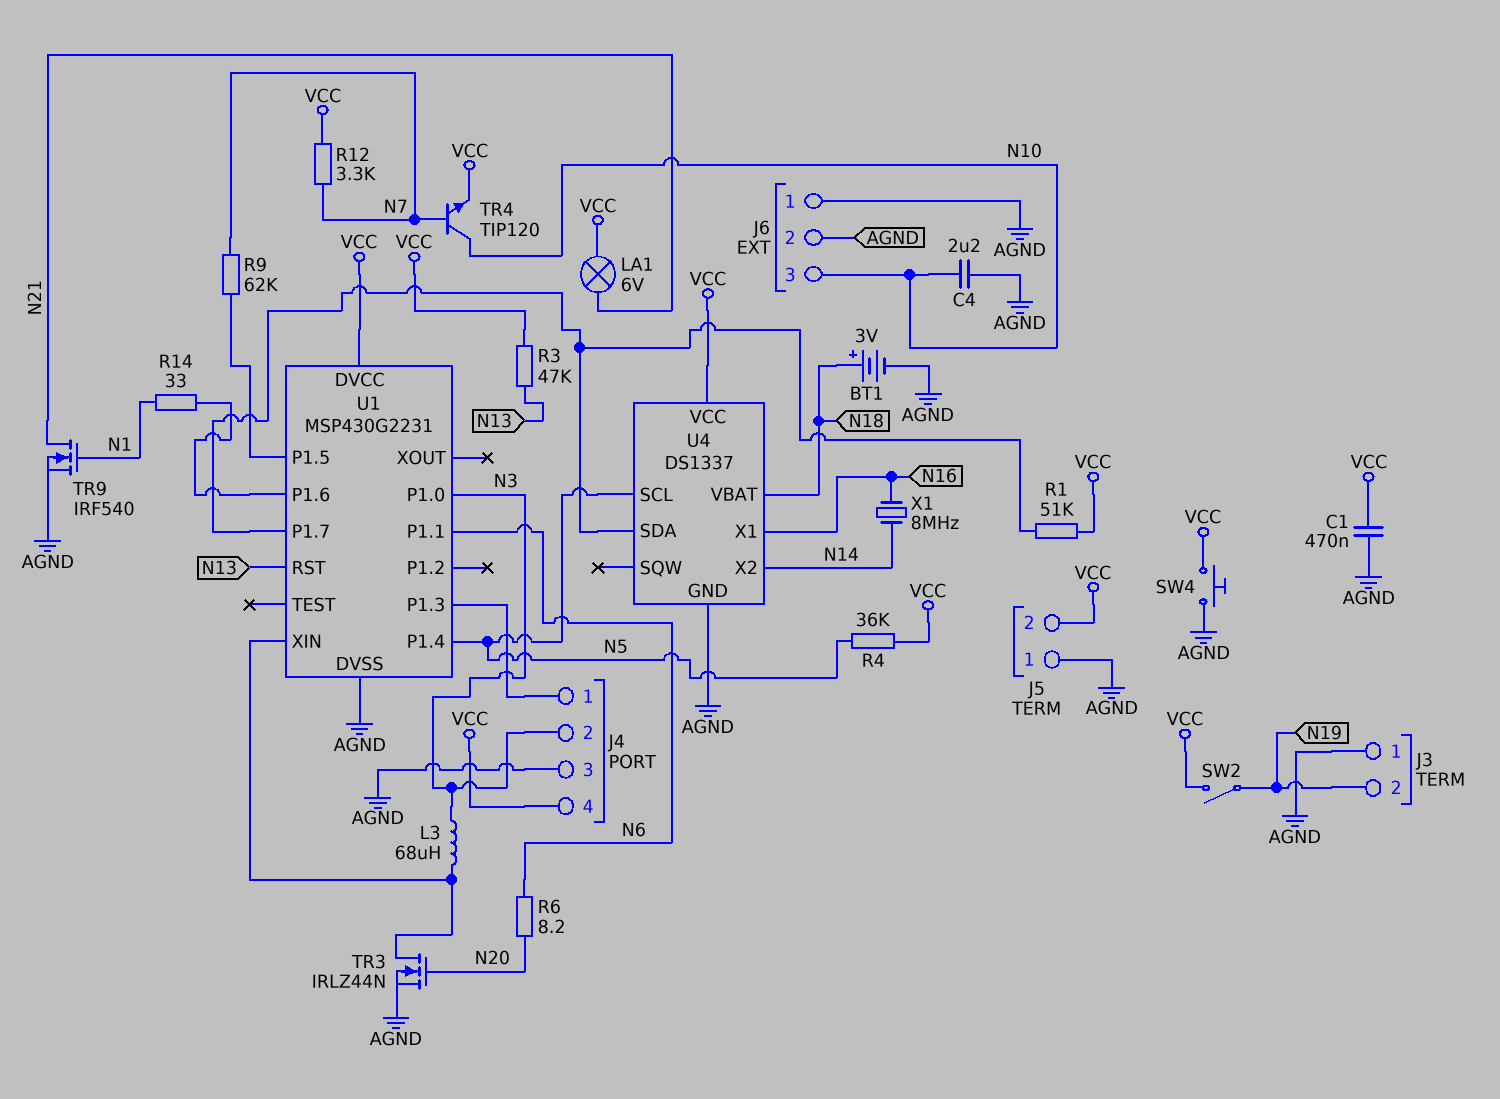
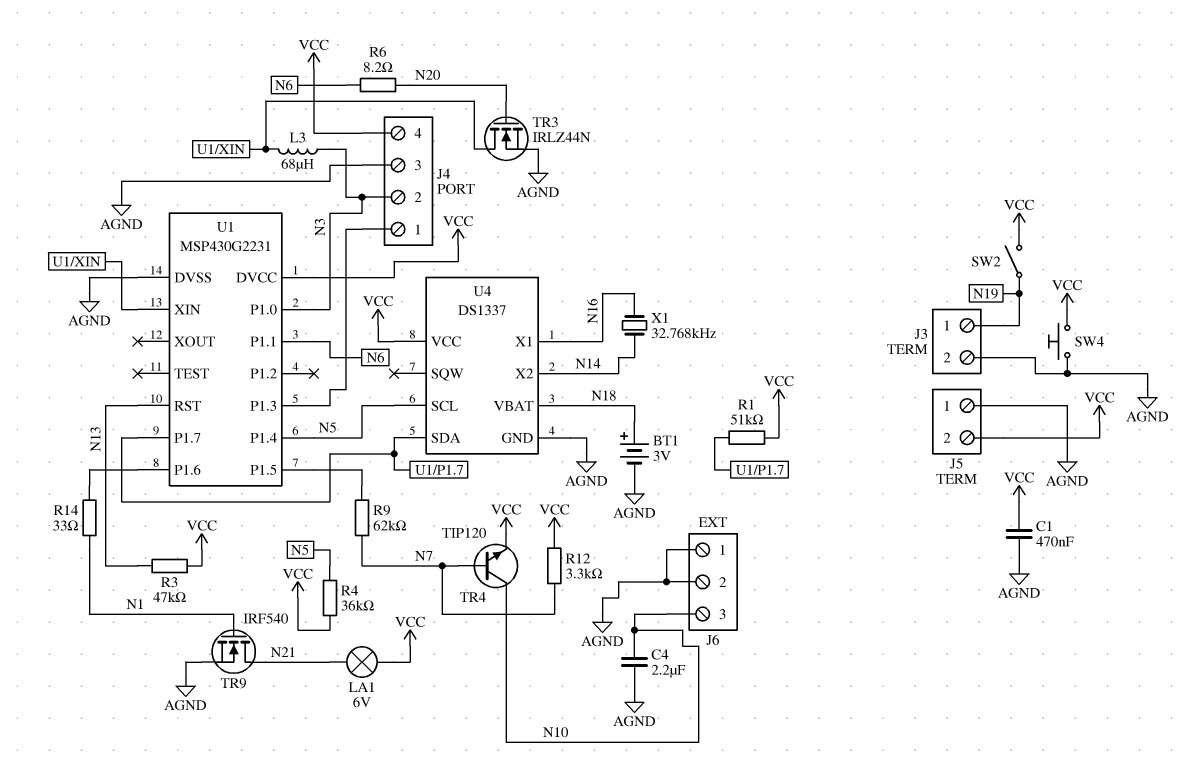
J3 pin 1: AGND -> N19
J3 pin 2: N19 -> AGND
X1: 8MHz (N14, N16) -> 32.768kHz (N14, N16)

